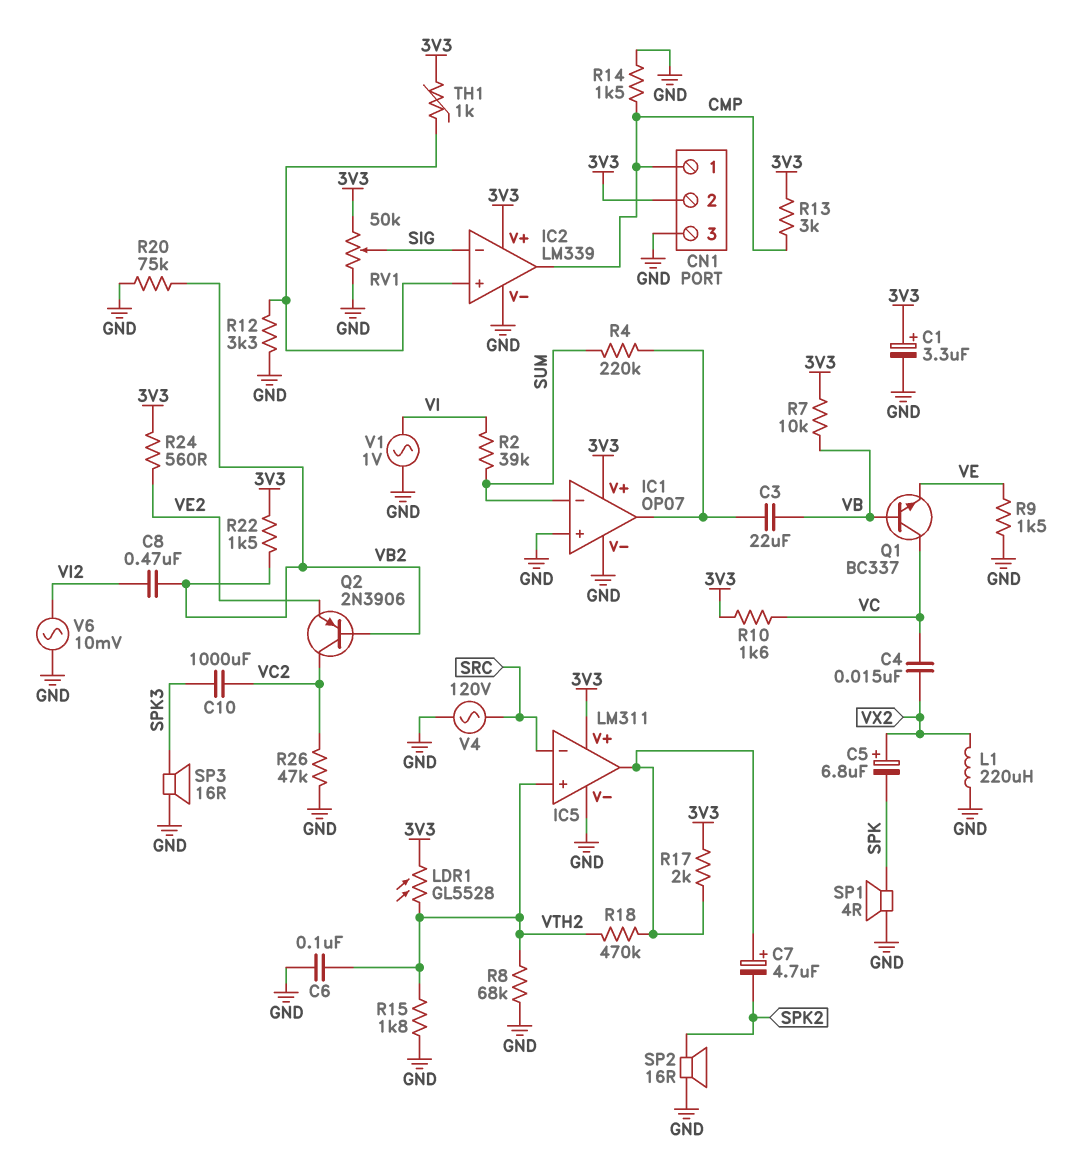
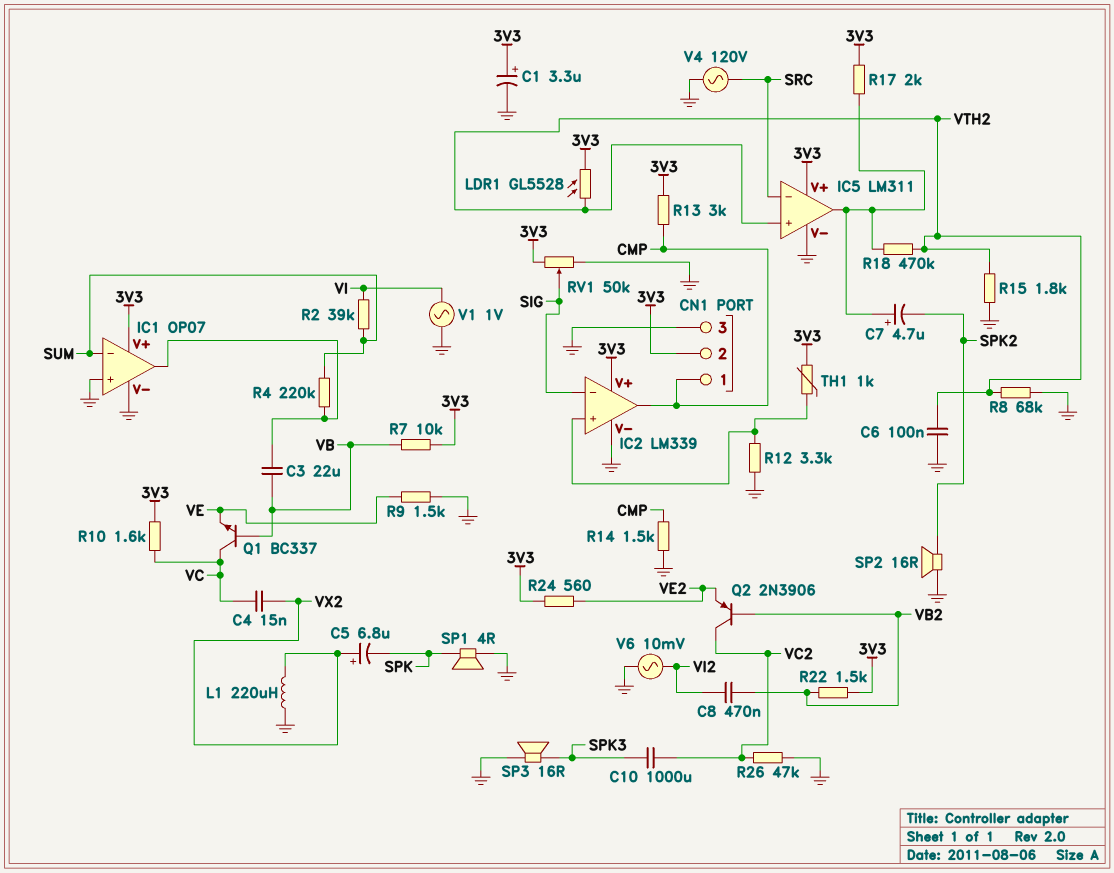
R20: 75k (GND, VB2) -> none

